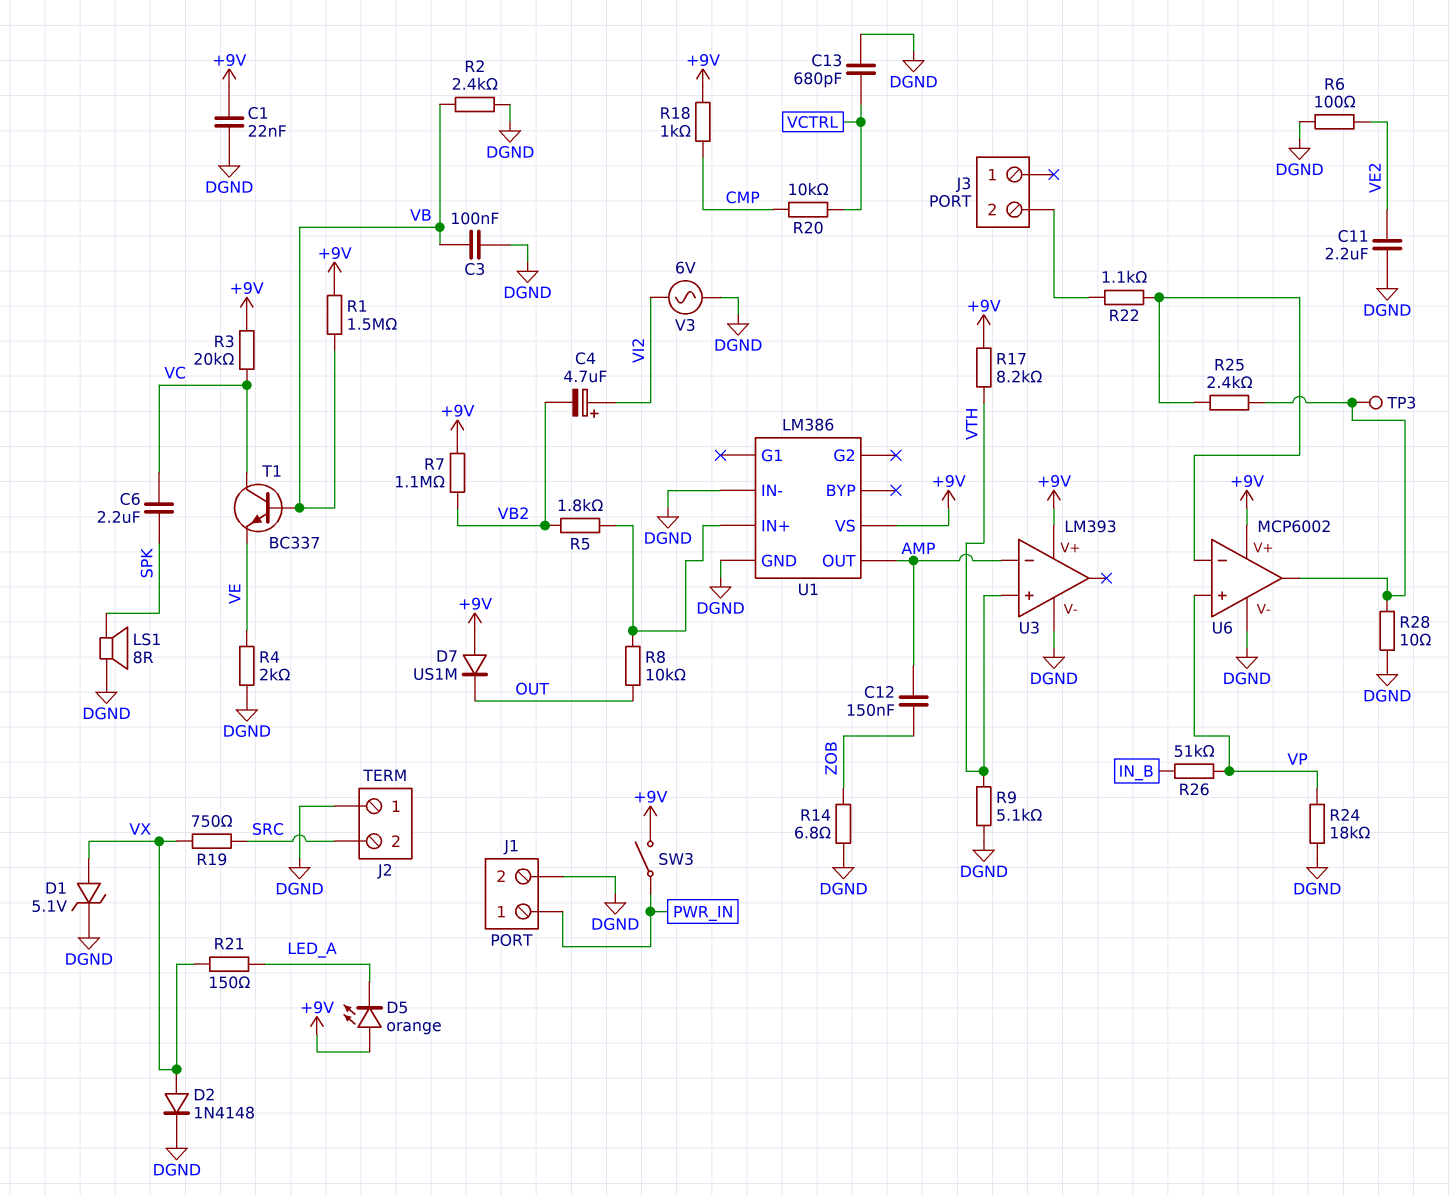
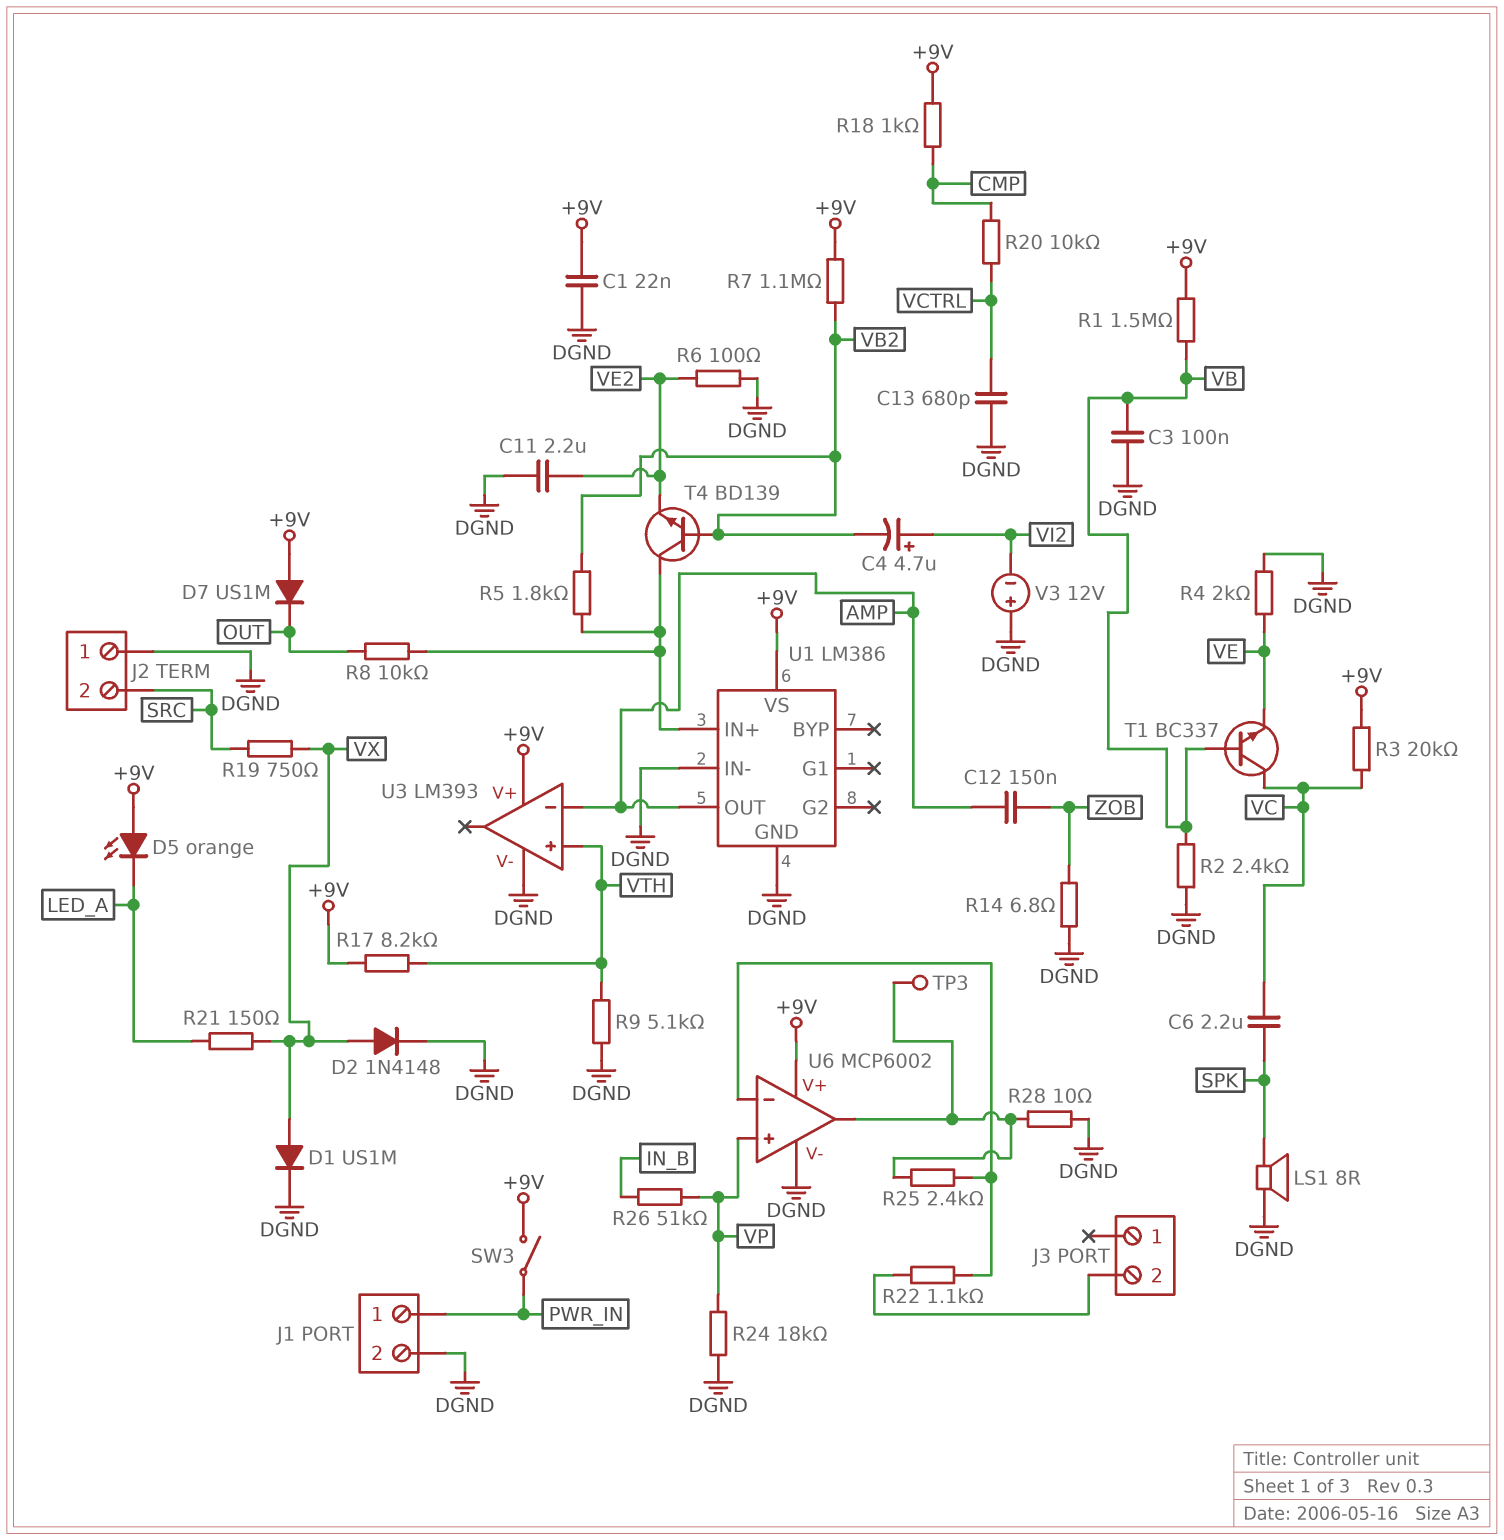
D1: zener 5.1V (A VX, K DGND) -> diode US1M (A VX, K DGND)
T4: none -> NPN BD139 (B VB2, C U1/IN+, E VE2)
V3: AC 6V (DGND, VI2) -> 12V (plus DGND, minus VI2)

